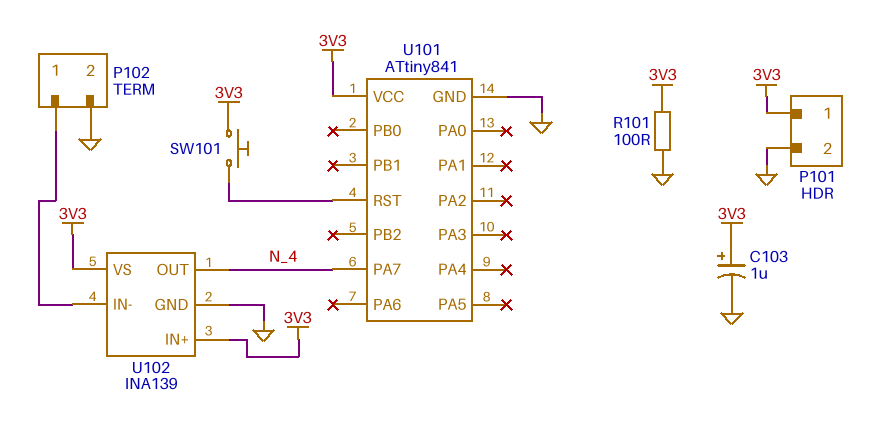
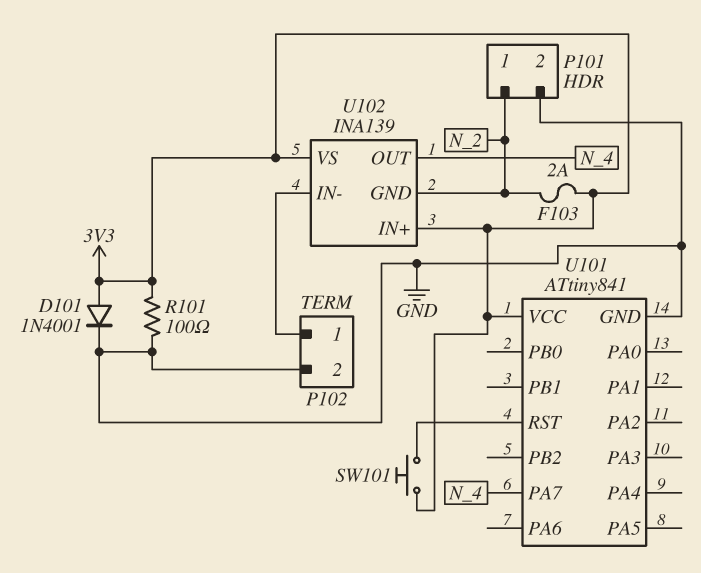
C103: 1uF (plus 3V3, minus GND) -> none
D101: none -> diode 1N4001 (A 3V3, K GND)
F103: none -> 2A (3V3, N_2)
P101 pin 1: 3V3 -> N_2
U102 pin GND: GND -> N_2

